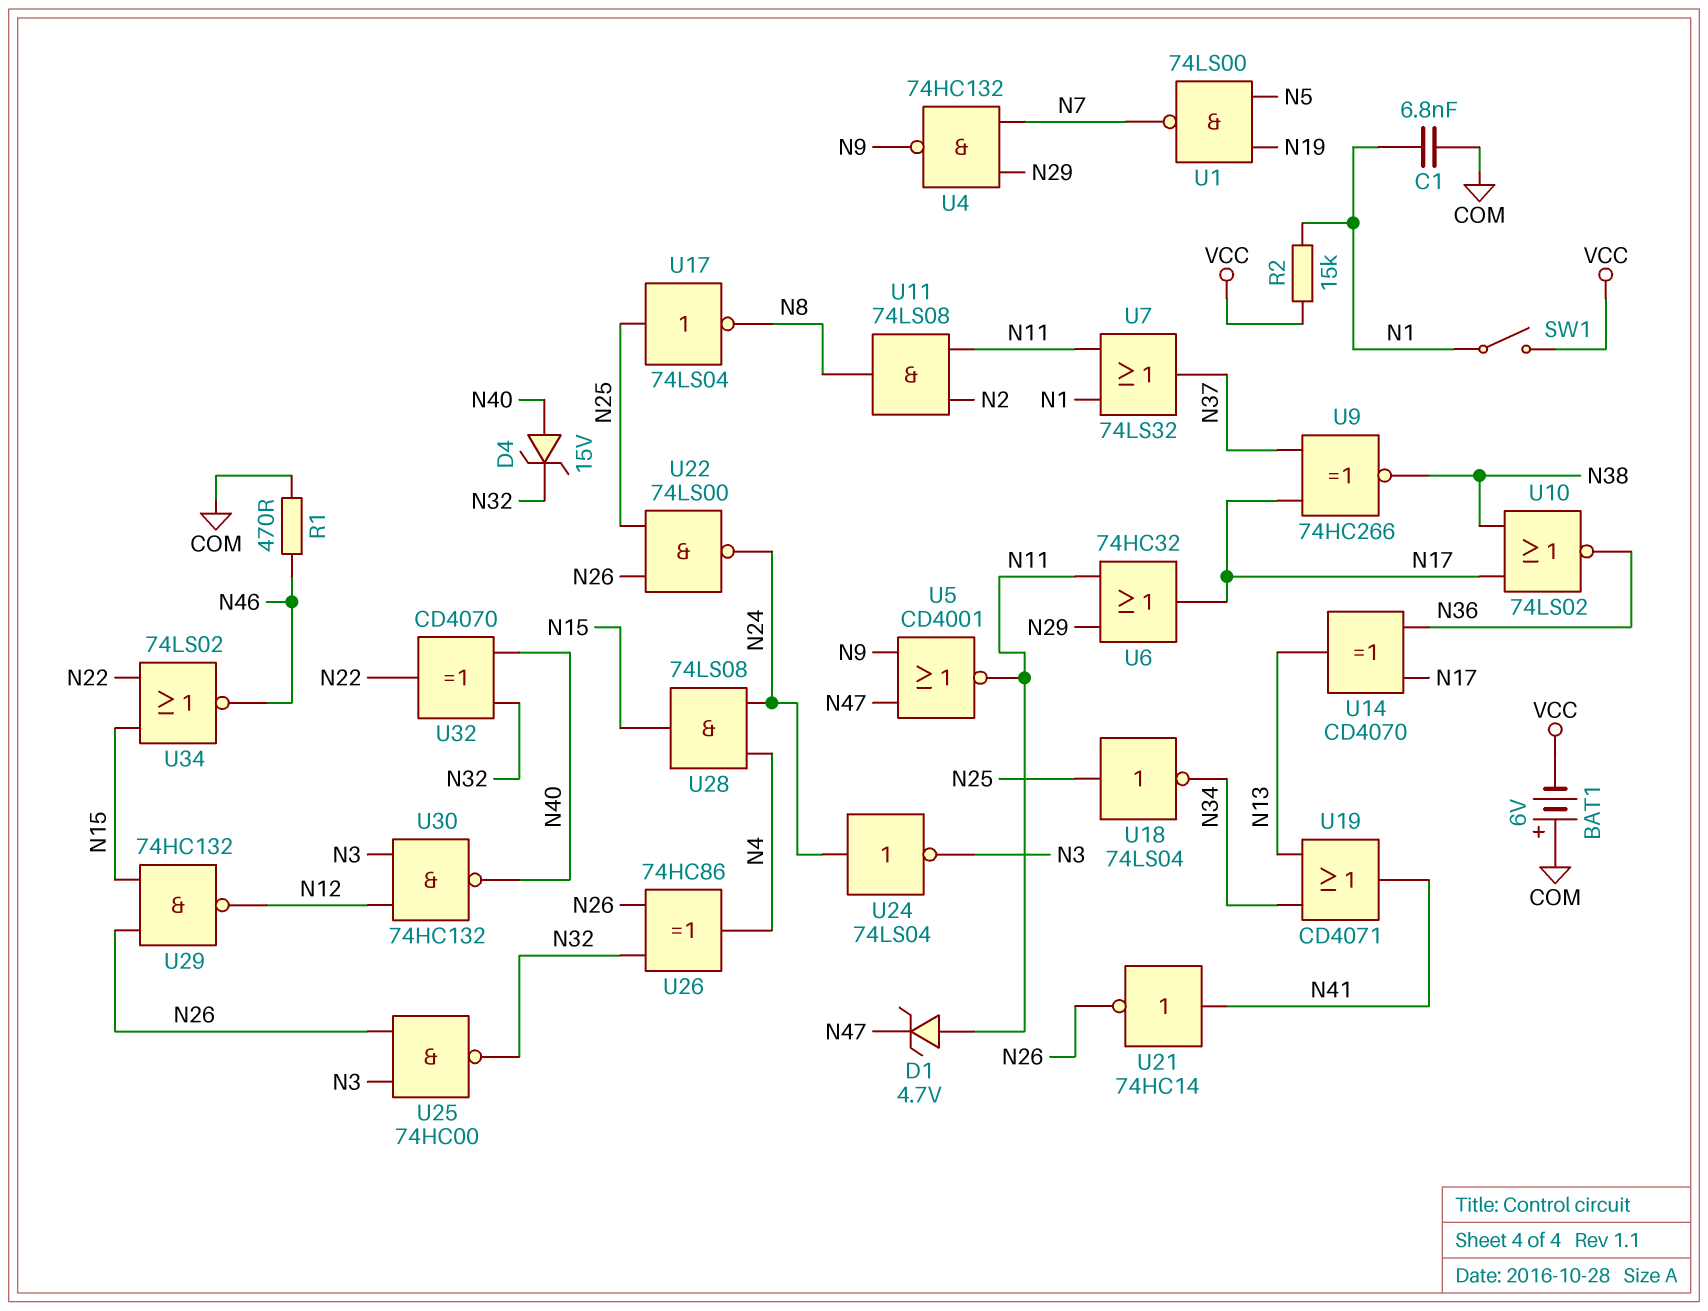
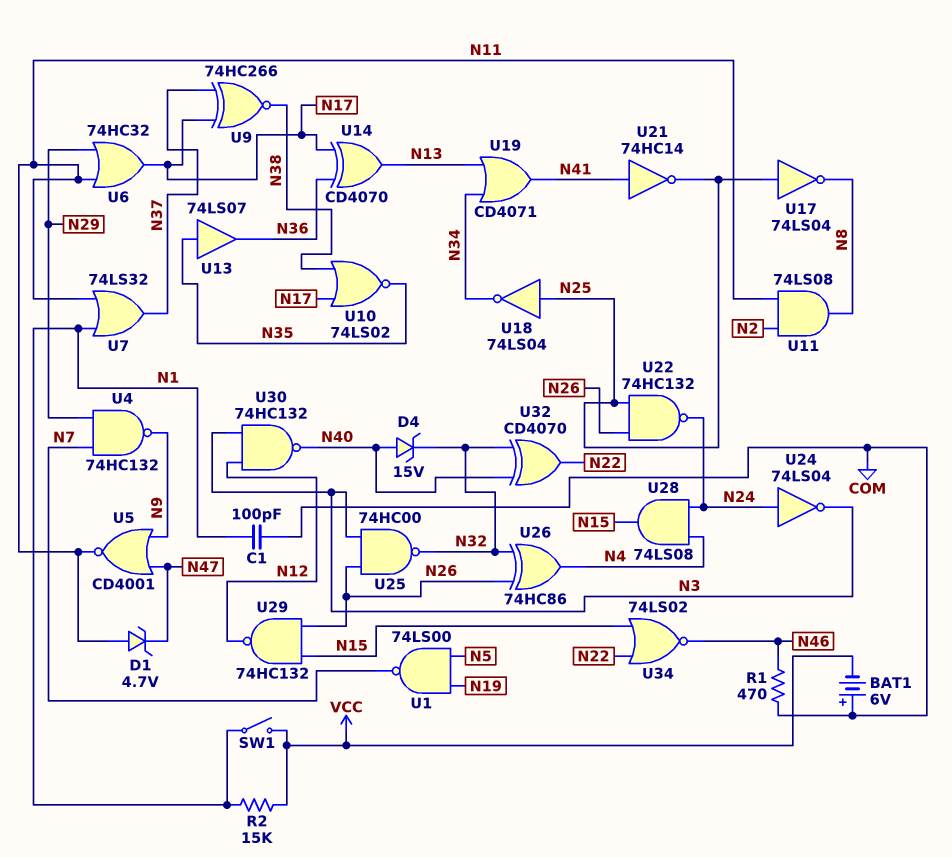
C1: 6.8nF (COM, N1) -> 100pF (COM, N1)
U10: NOR 74LS02 (in N17, in N38, out N36) -> NOR 74LS02 (in N17, in N38, out N35)
U13: none -> buffer 74LS07 (in N35, out N36)
U21: NOT 74HC14 (in N41, out N26) -> NOT 74HC14 (in N41, out N25)
U22: NAND 74LS00 (in N25, in N26, out N24) -> NAND 74HC132 (in N25, in N26, out N24)

